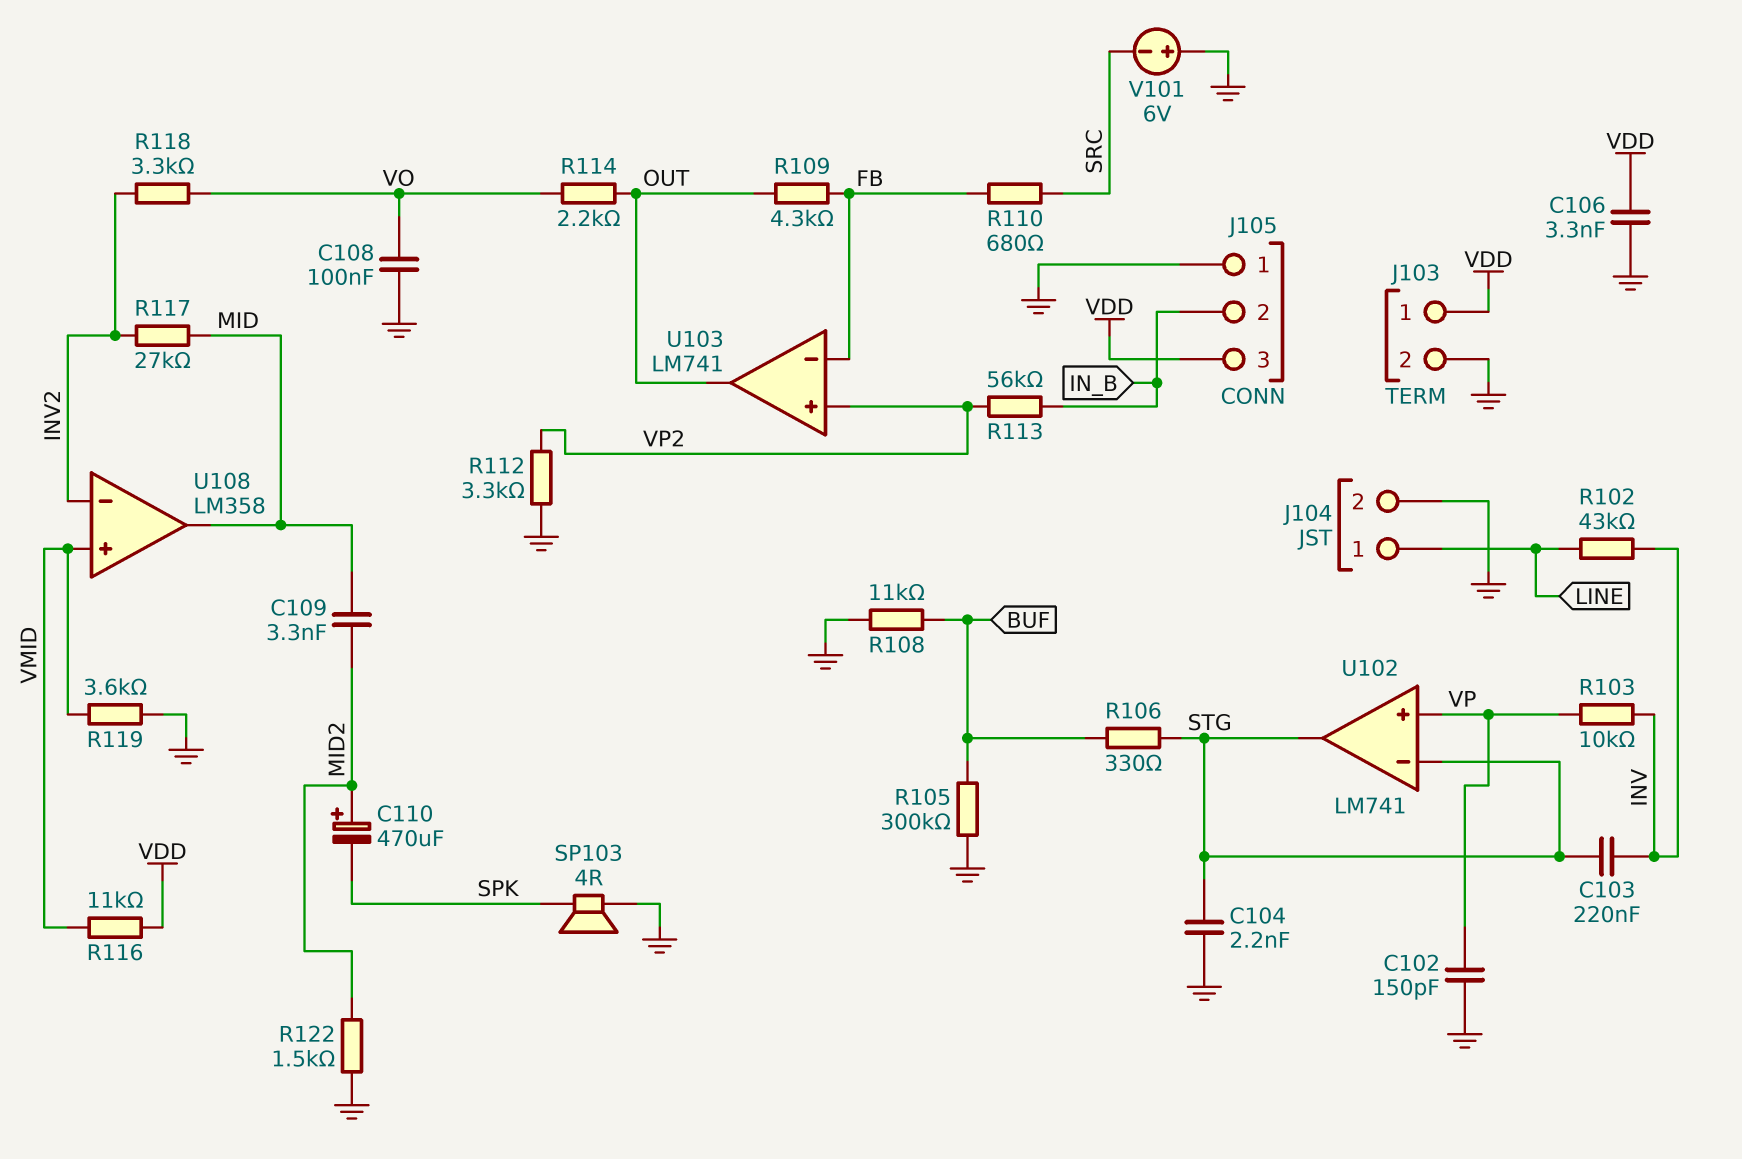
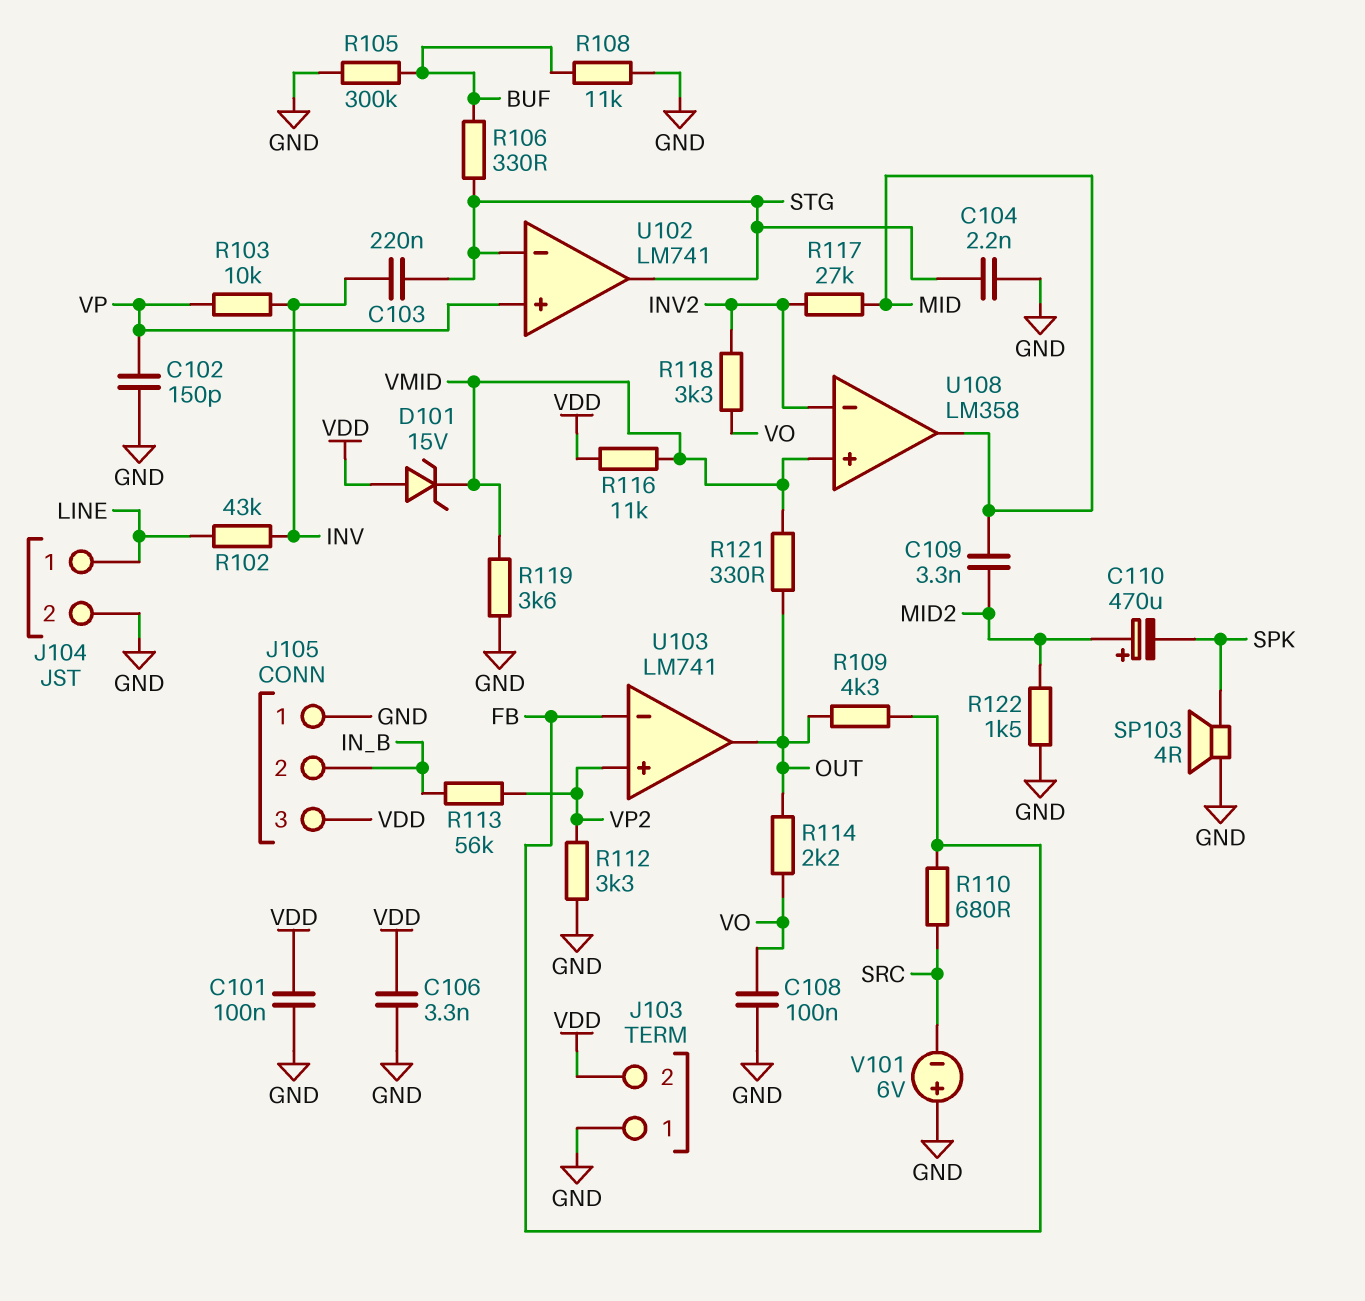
C101: none -> 100nF (GND, VDD)
D101: none -> zener 15V (A VDD, K VMID)
J103 pin 1: VDD -> GND
J103 pin 2: GND -> VDD
R121: none -> 330 (OUT, VMID)

